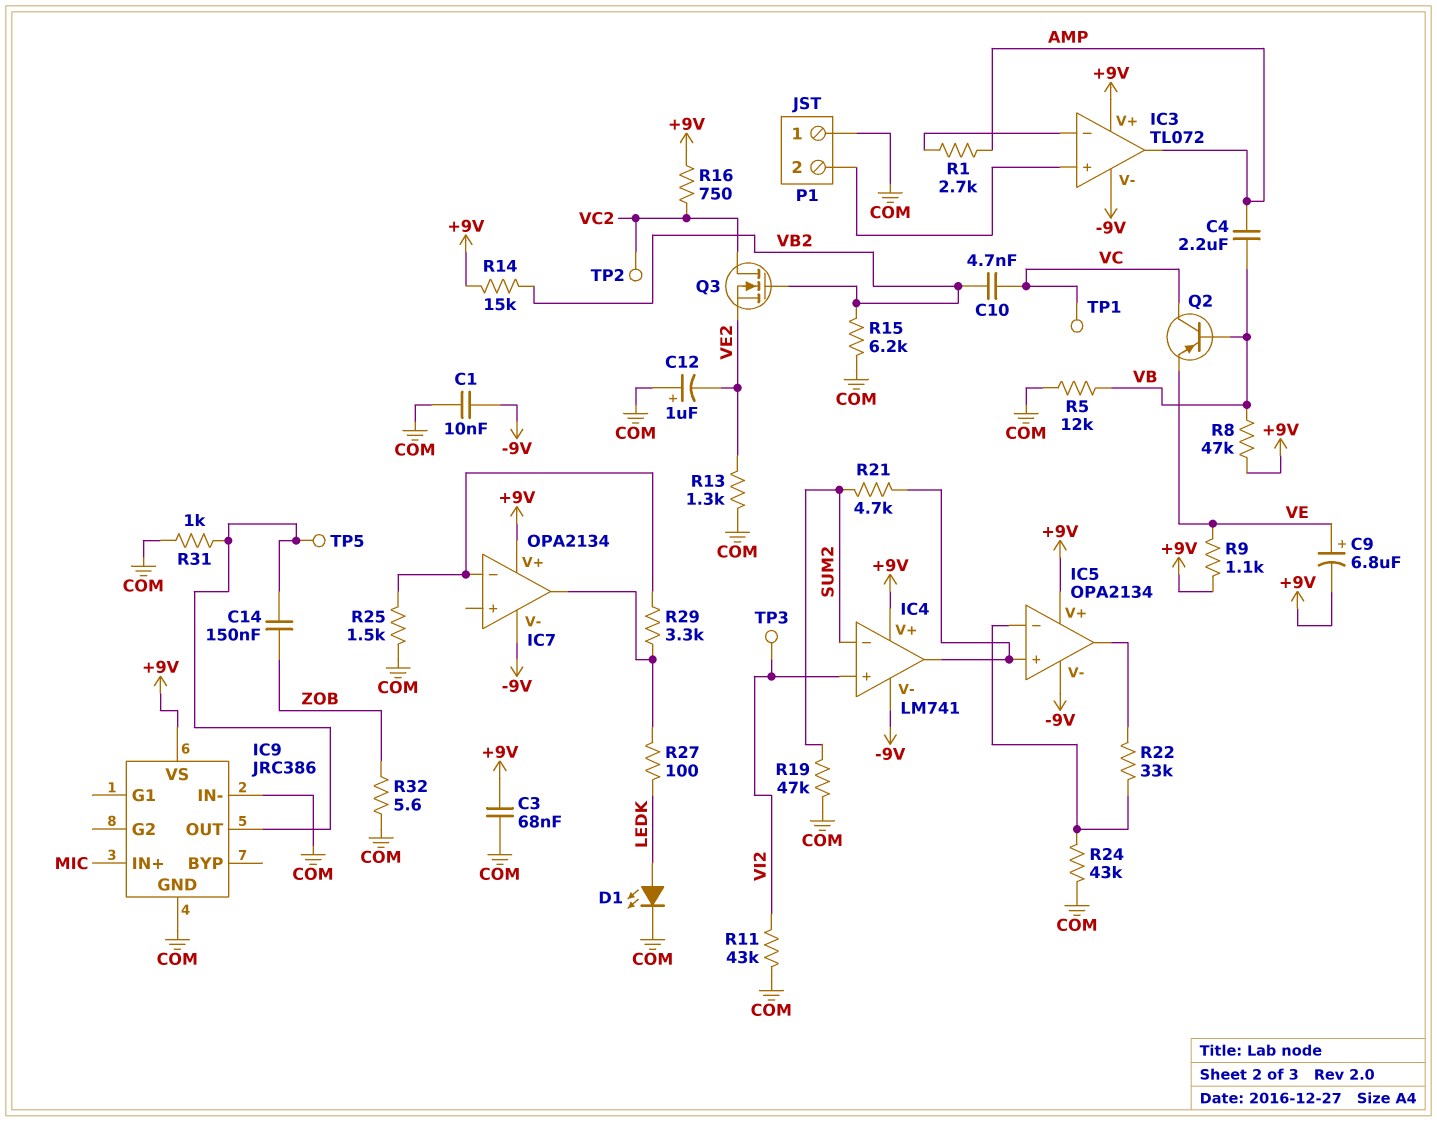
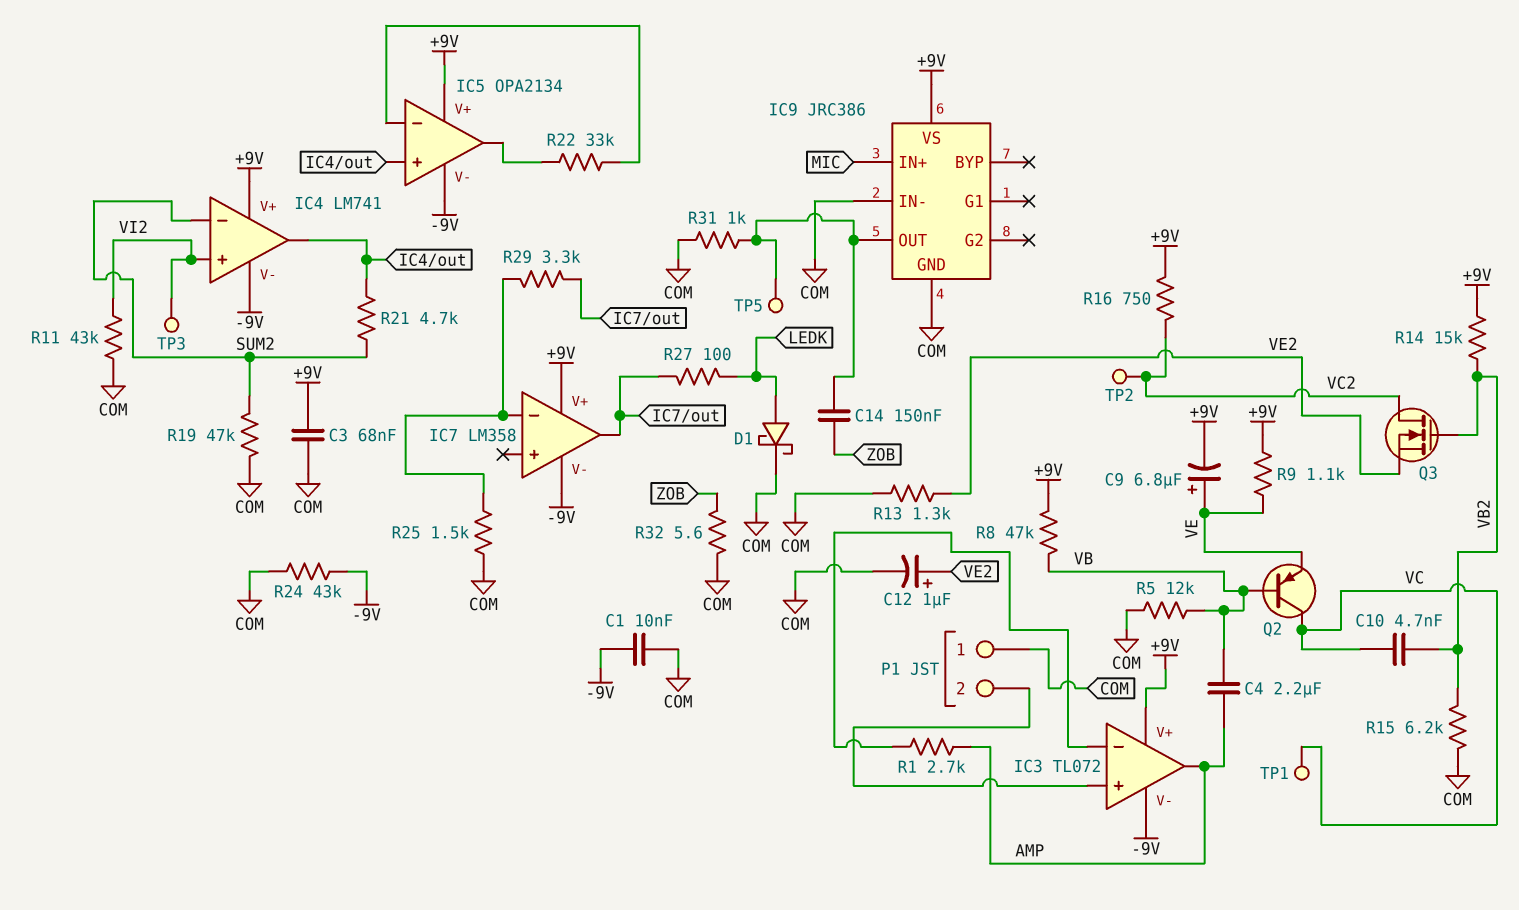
C12: 1uF (plus COM, minus VE2) -> 1uF (plus VE2, minus COM)
D1: LED (A LEDK, K COM) -> schottky (A LEDK, K COM)
IC7: OPA2134 -> LM358
R24: 43k (COM, IC5/in-) -> 43k (-9V, COM)

